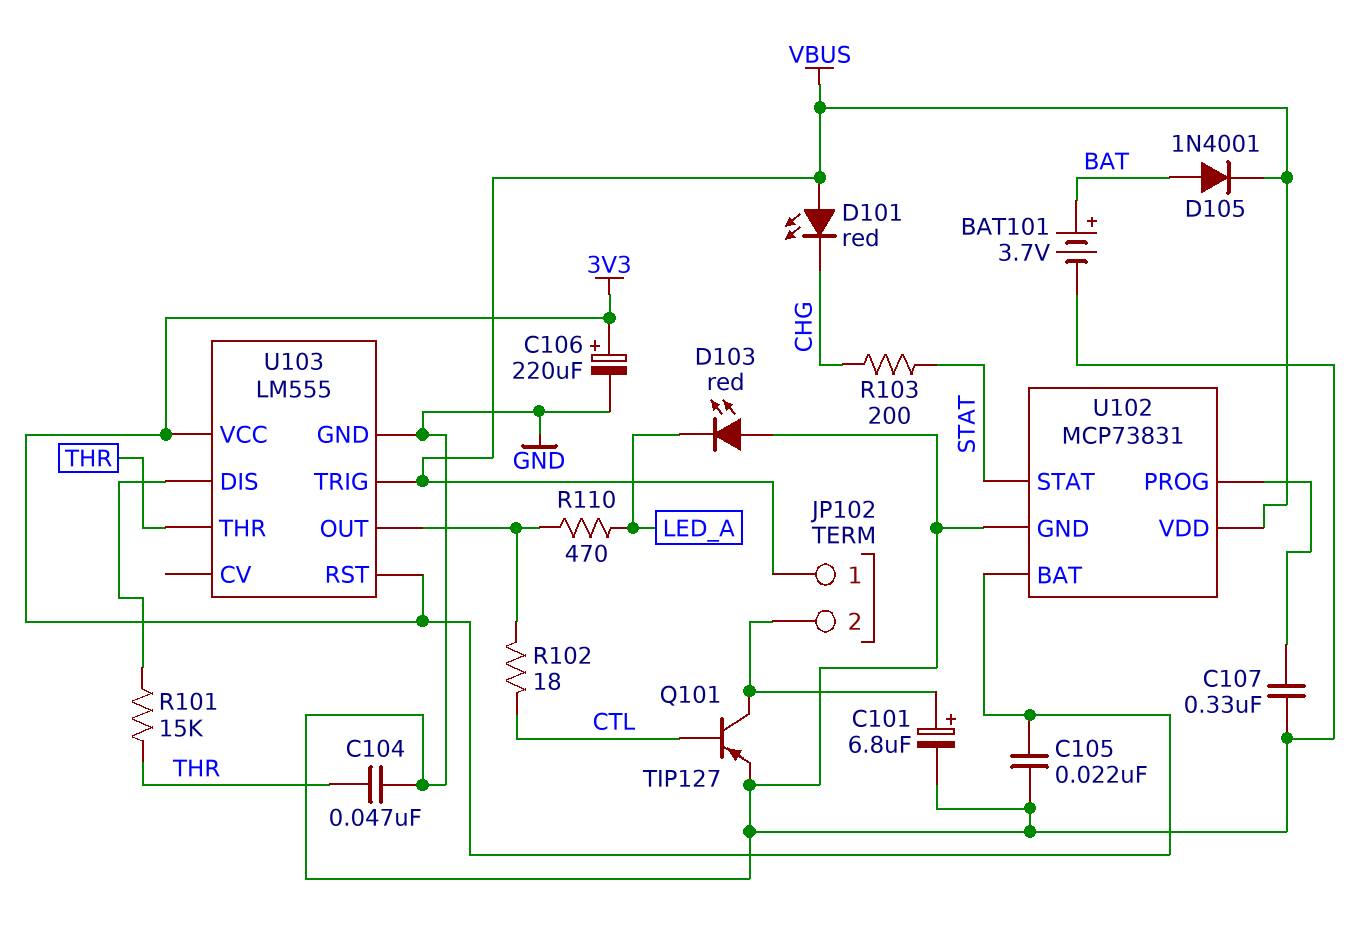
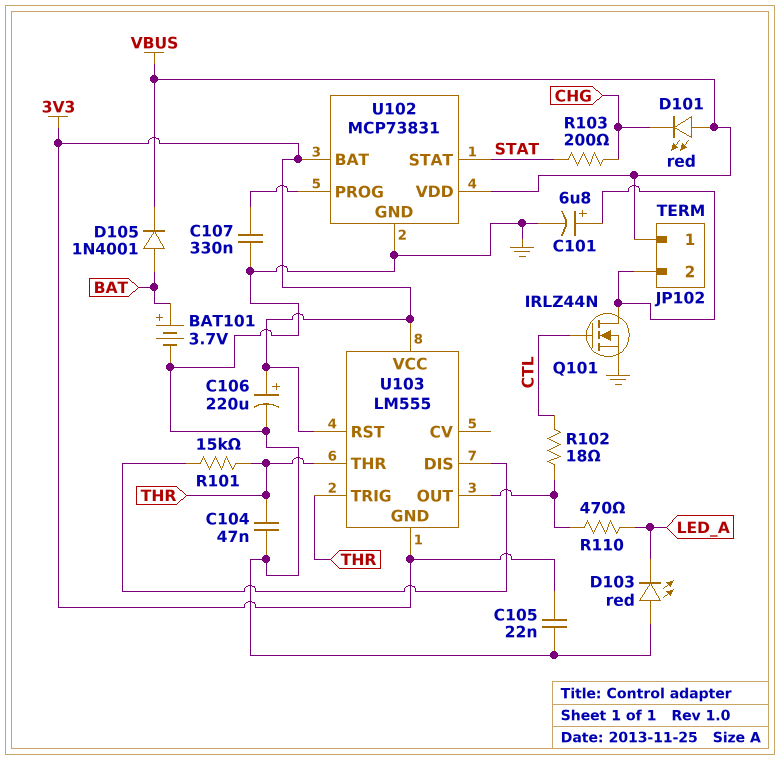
Q101: PNP TIP127 (B CTL, C JP102/2, E GND) -> NMOS IRLZ44N (G CTL, D JP102/2, S GND)
U103 pin GND: GND -> 3V3
U103 pin TRIG: VBUS -> THR

